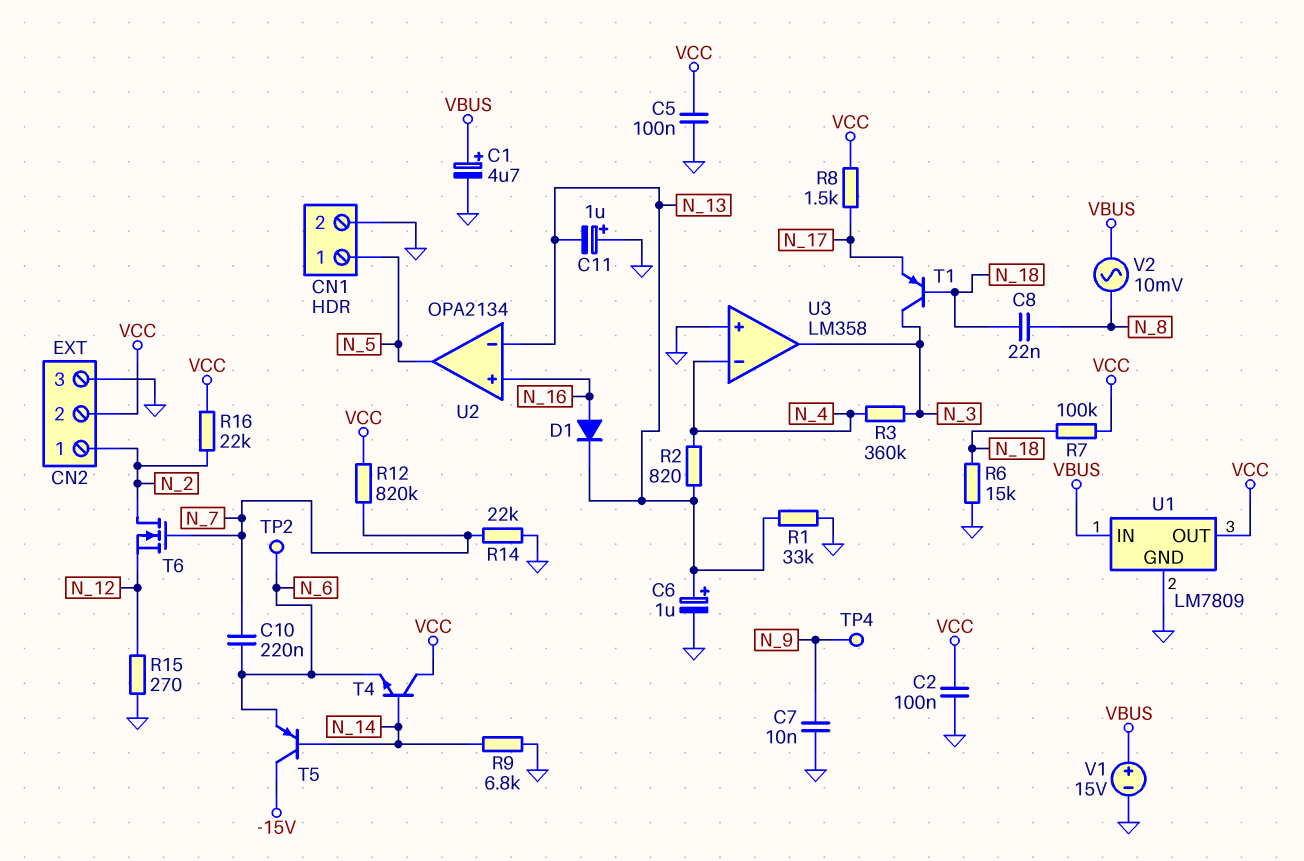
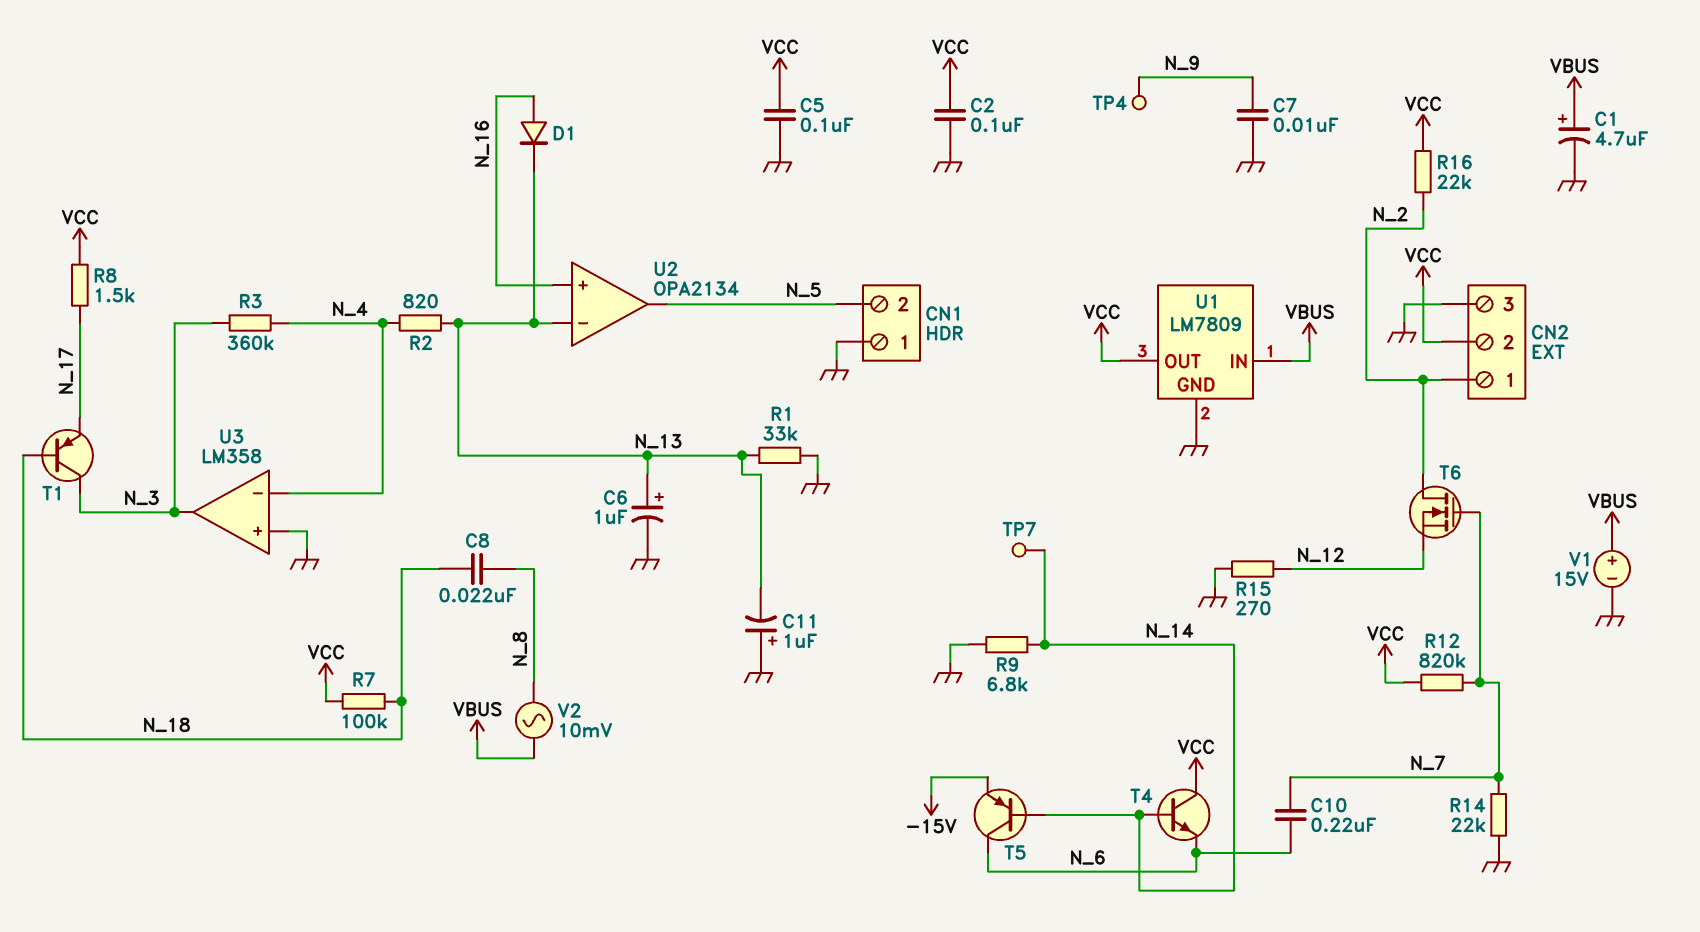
CN1 pin 1: N_5 -> GND
CN1 pin 2: GND -> N_5
R6: 15k (GND, N_18) -> none
T5: PNP (B N_14, C -15V, E N_6) -> PNP (B N_14, C N_6, E -15V)
TP2: test point (N_6) -> none
TP7: none -> test point (N_14)

